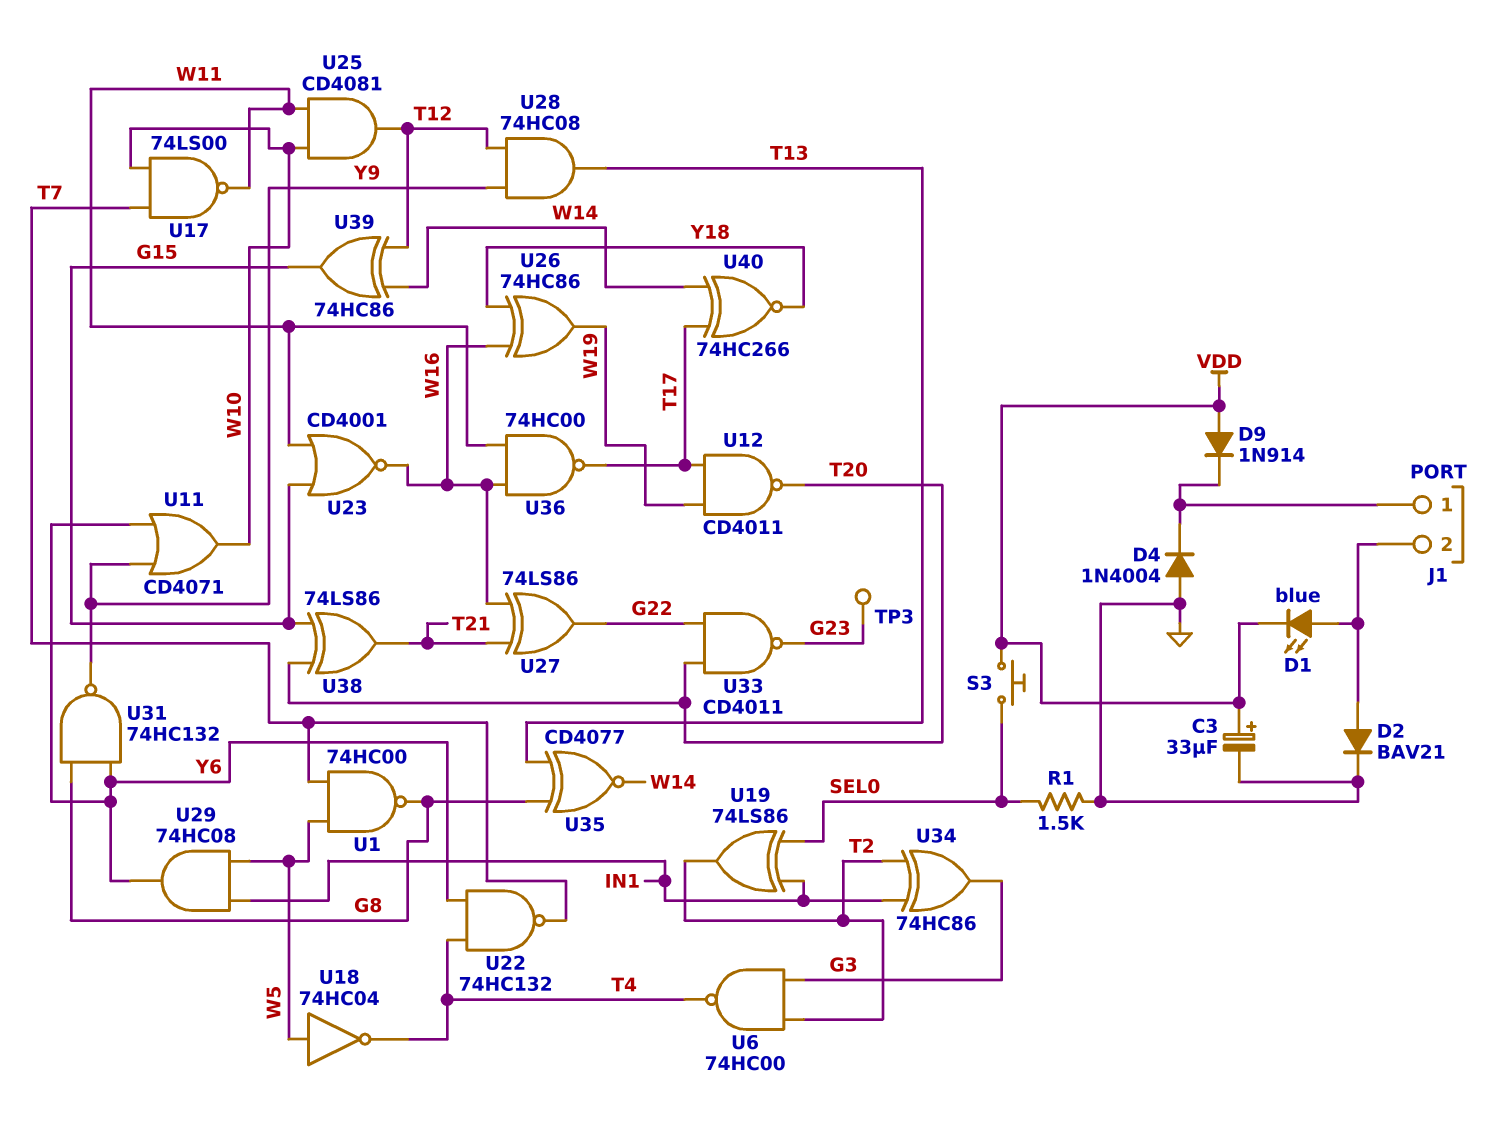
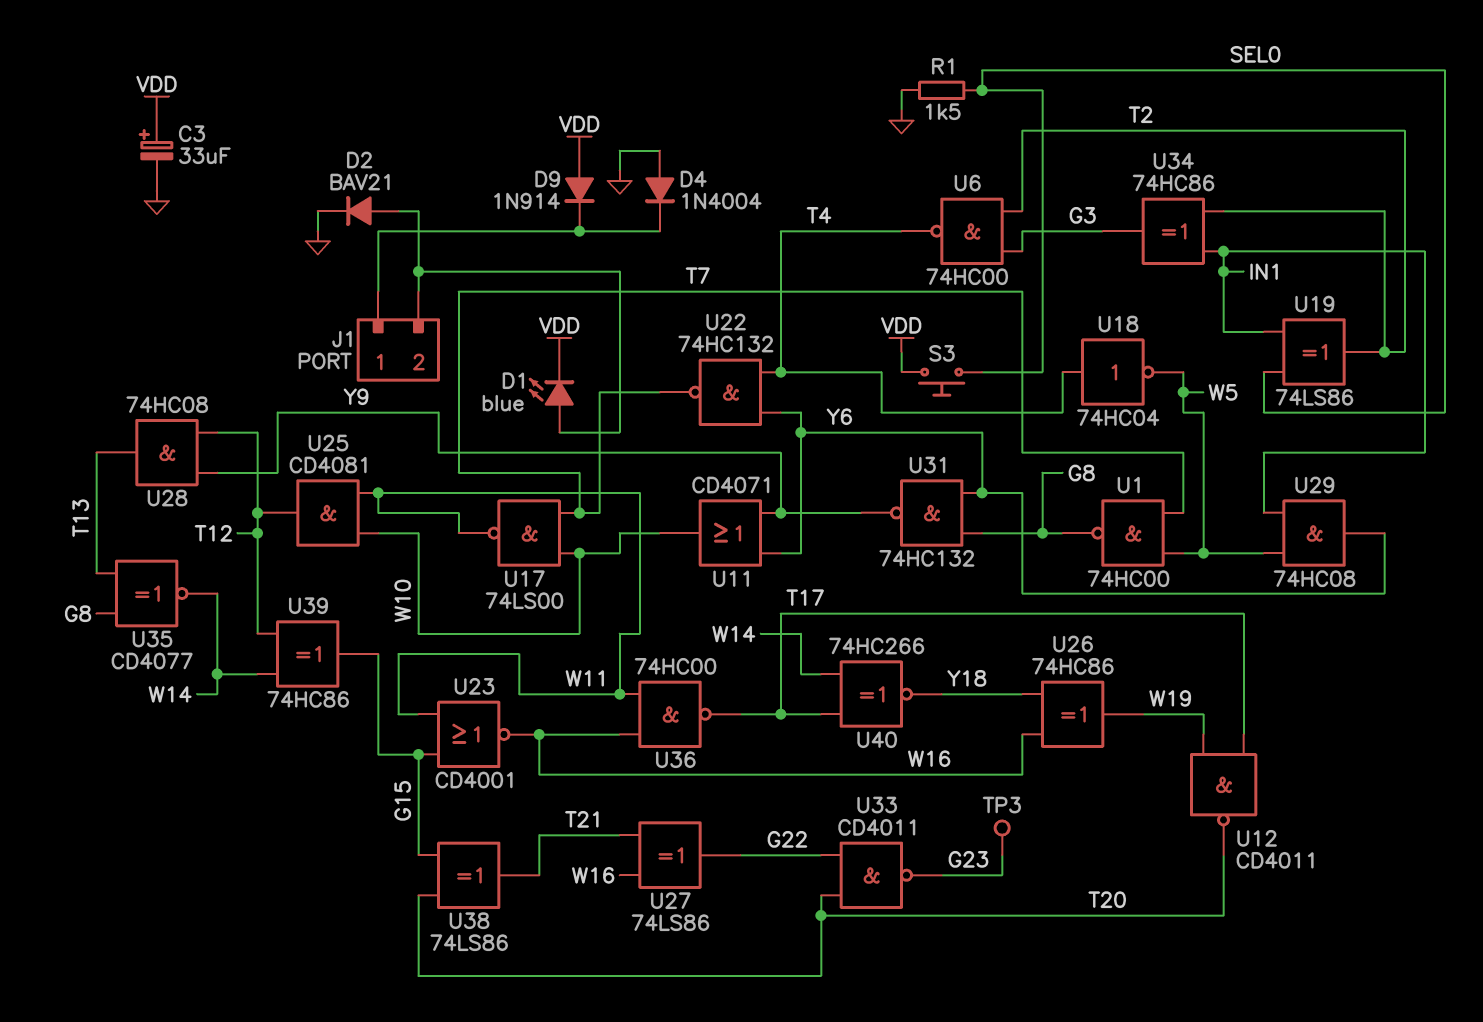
U18: NOT 74HC04 (in W5, out T4) -> NOT 74HC04 (in T4, out W5)

